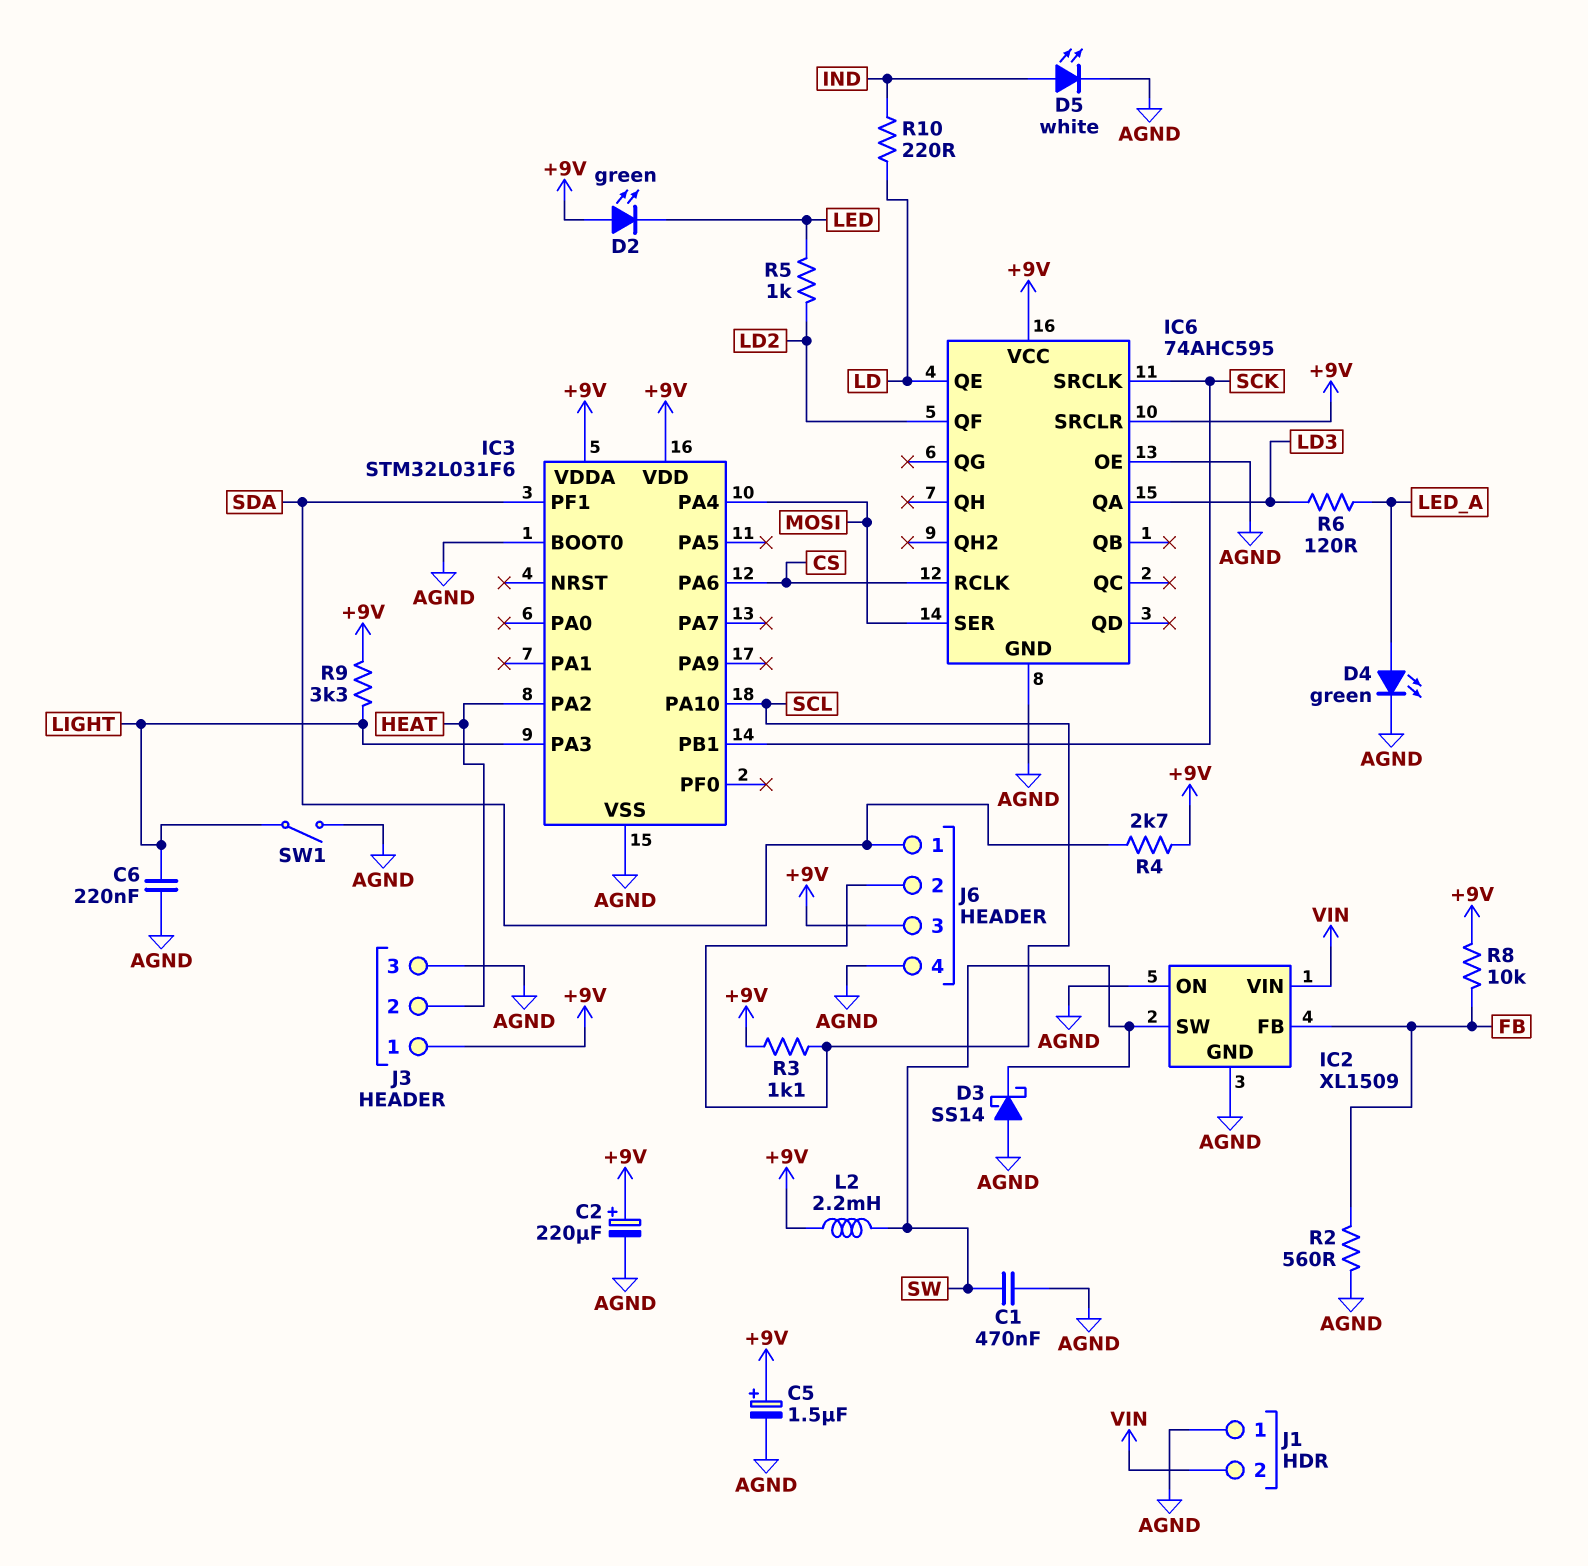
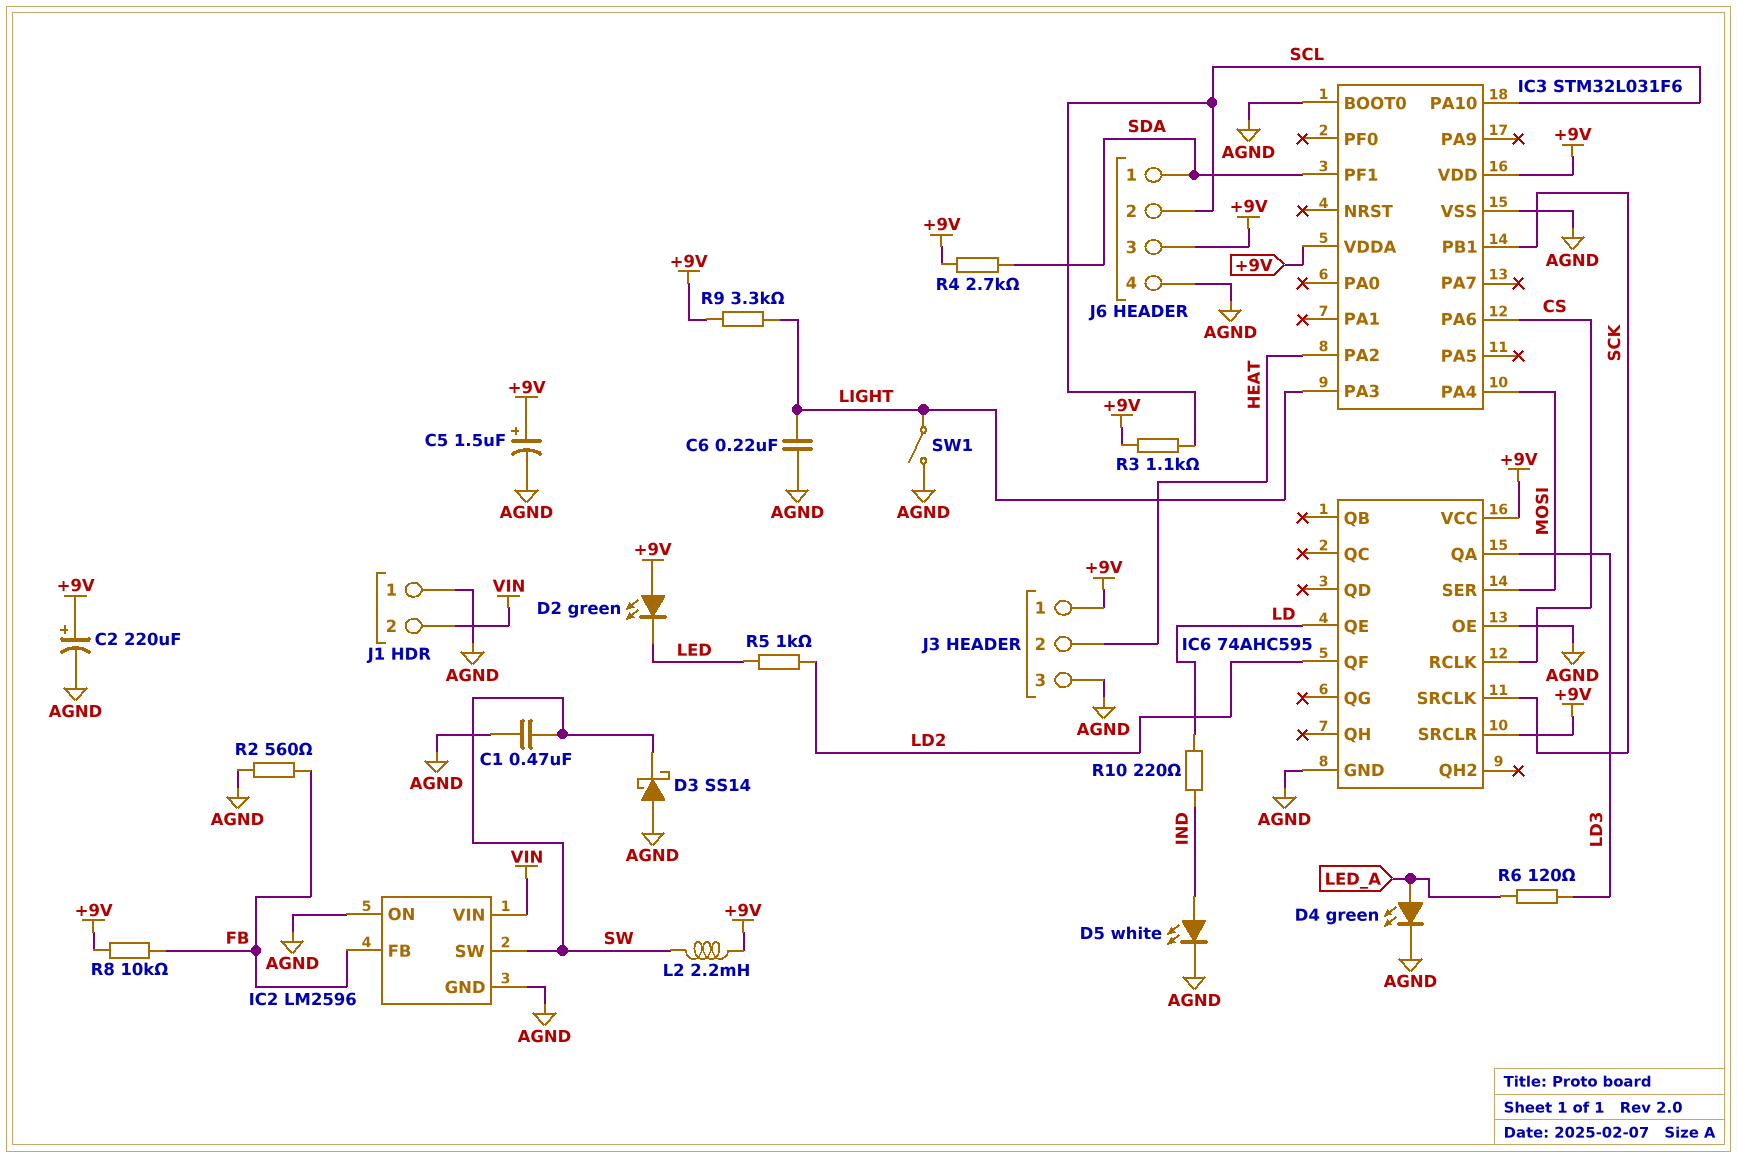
IC2: XL1509 -> LM2596

